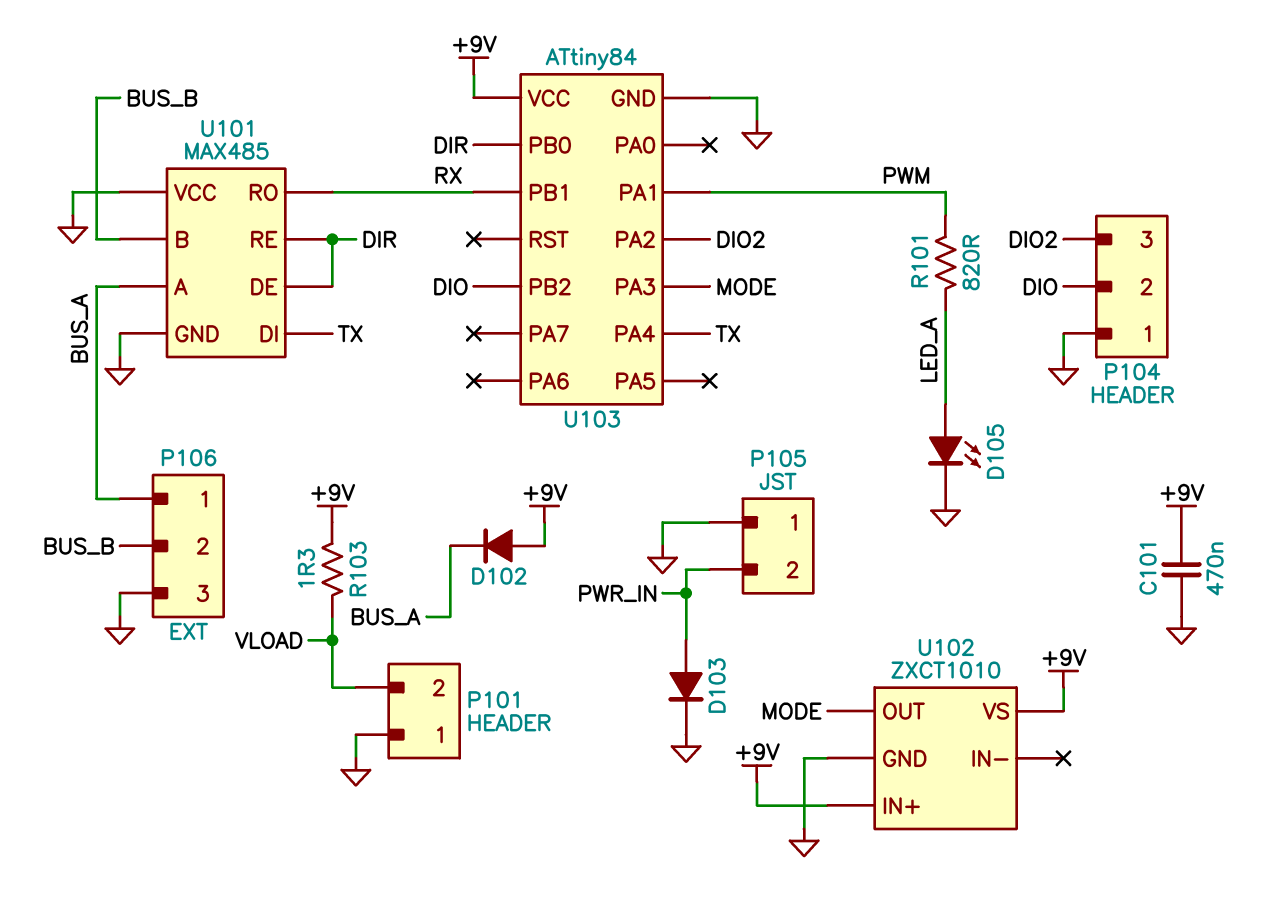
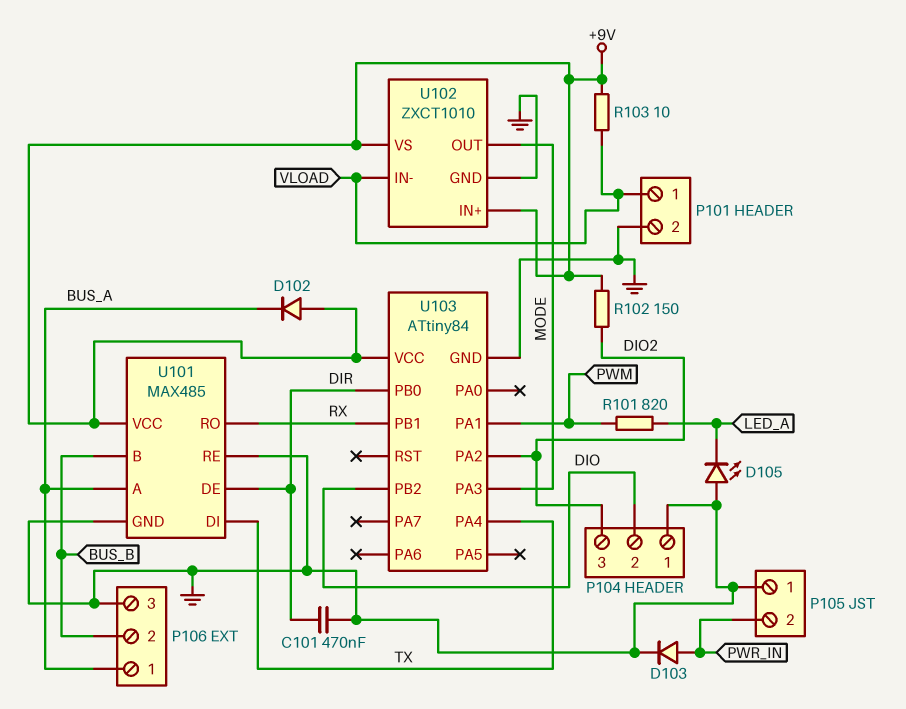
C101: 470nF (+9V, GND) -> 470nF (DIR, GND)
D105: LED (A LED_A, K GND) -> LED (A GND, K LED_A)
P101 pin 1: GND -> VLOAD
P101 pin 2: VLOAD -> GND
R102: none -> 150 (+9V, DIO2)
R103: 1.3 (+9V, VLOAD) -> 10 (+9V, VLOAD)
U101 pin RE: DIR -> GND
U101 pin VCC: GND -> +9V
U102 pin IN-: none -> VLOAD

